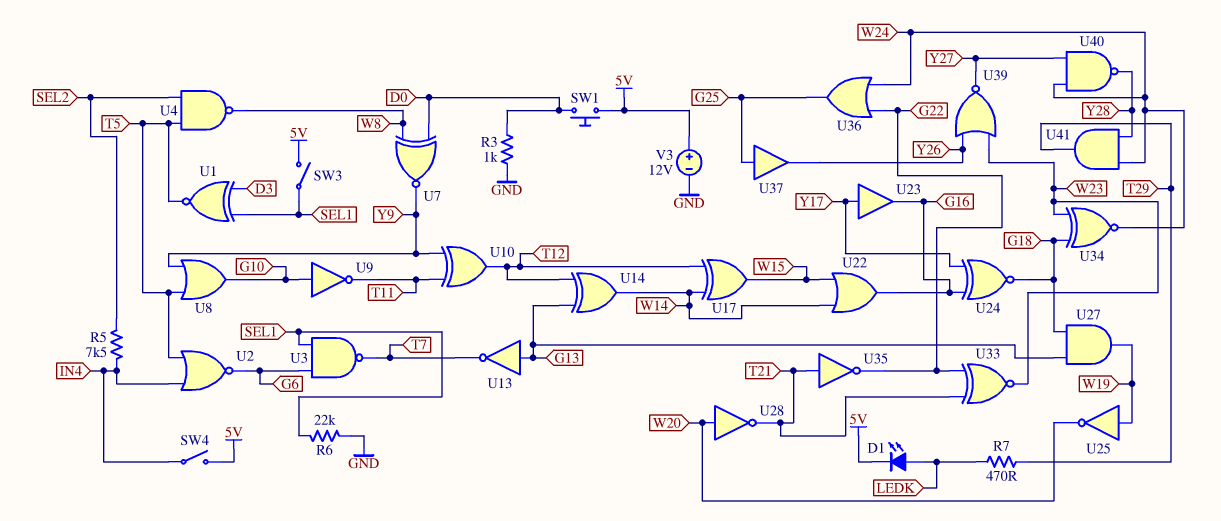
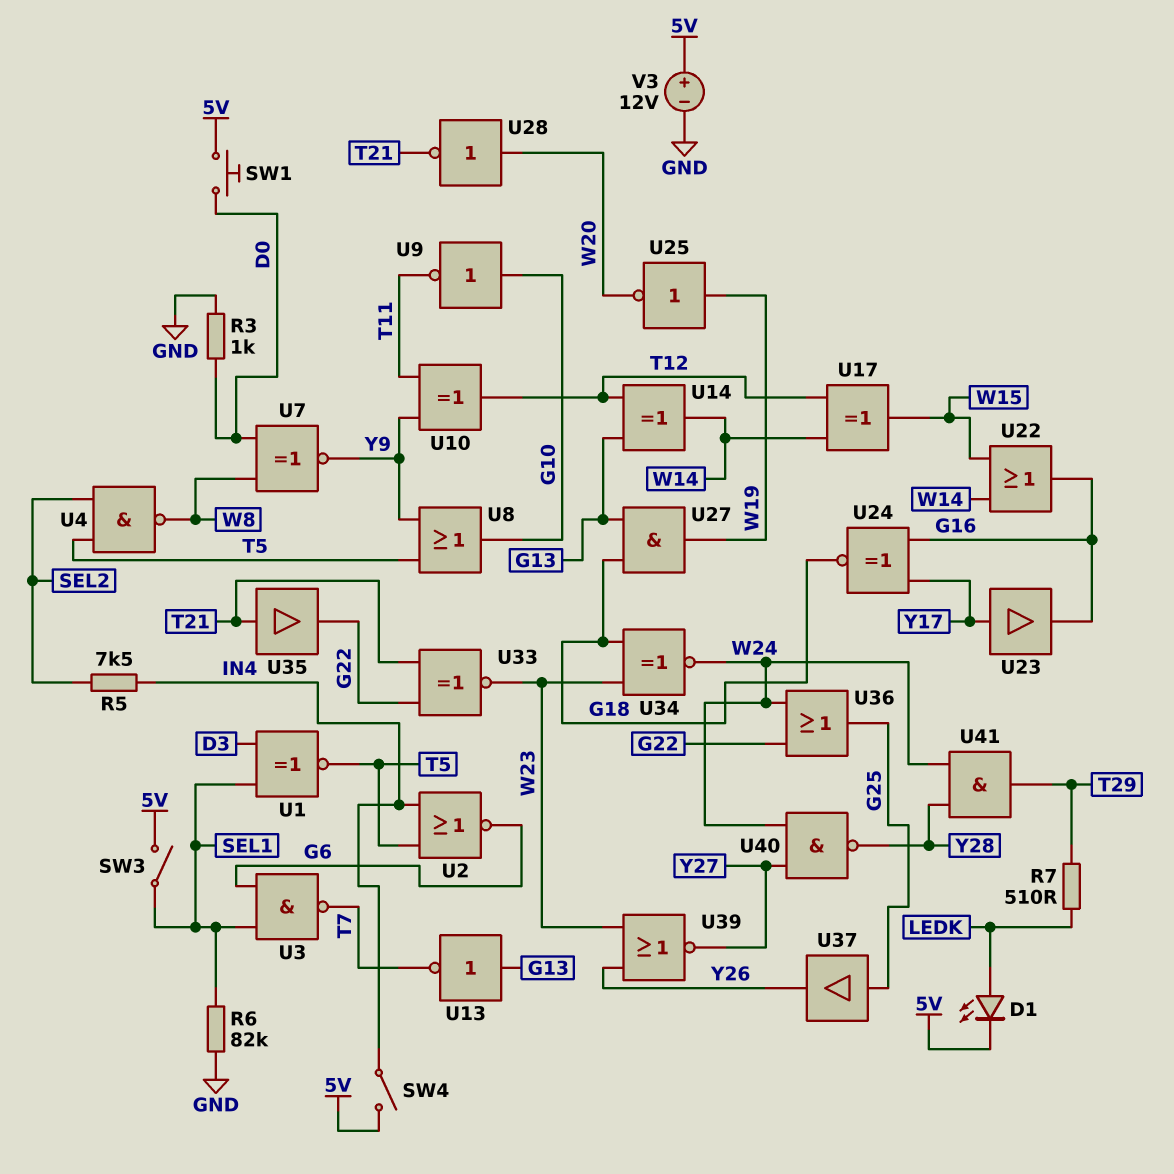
R6: 22k (GND, SEL1) -> 82k (GND, SEL1)
R7: 470 (LEDK, T29) -> 510 (LEDK, T29)
U35: NOT (in T21, out G22) -> buffer (in T21, out G22)

